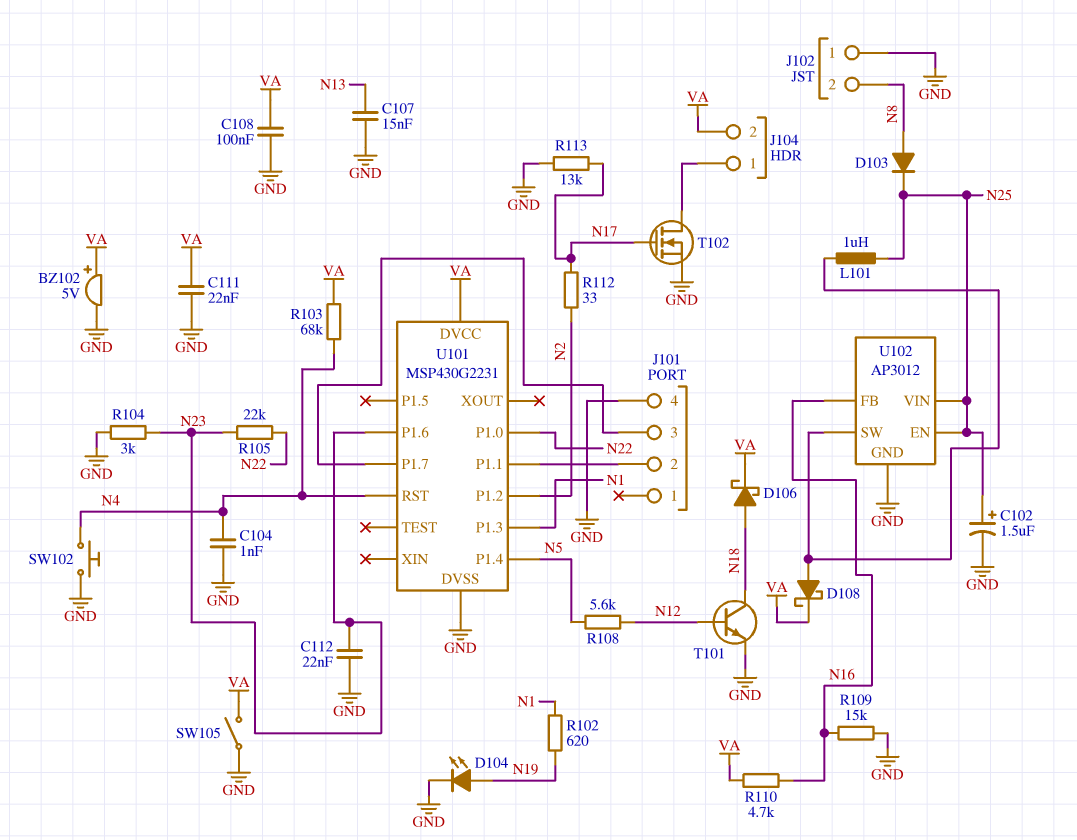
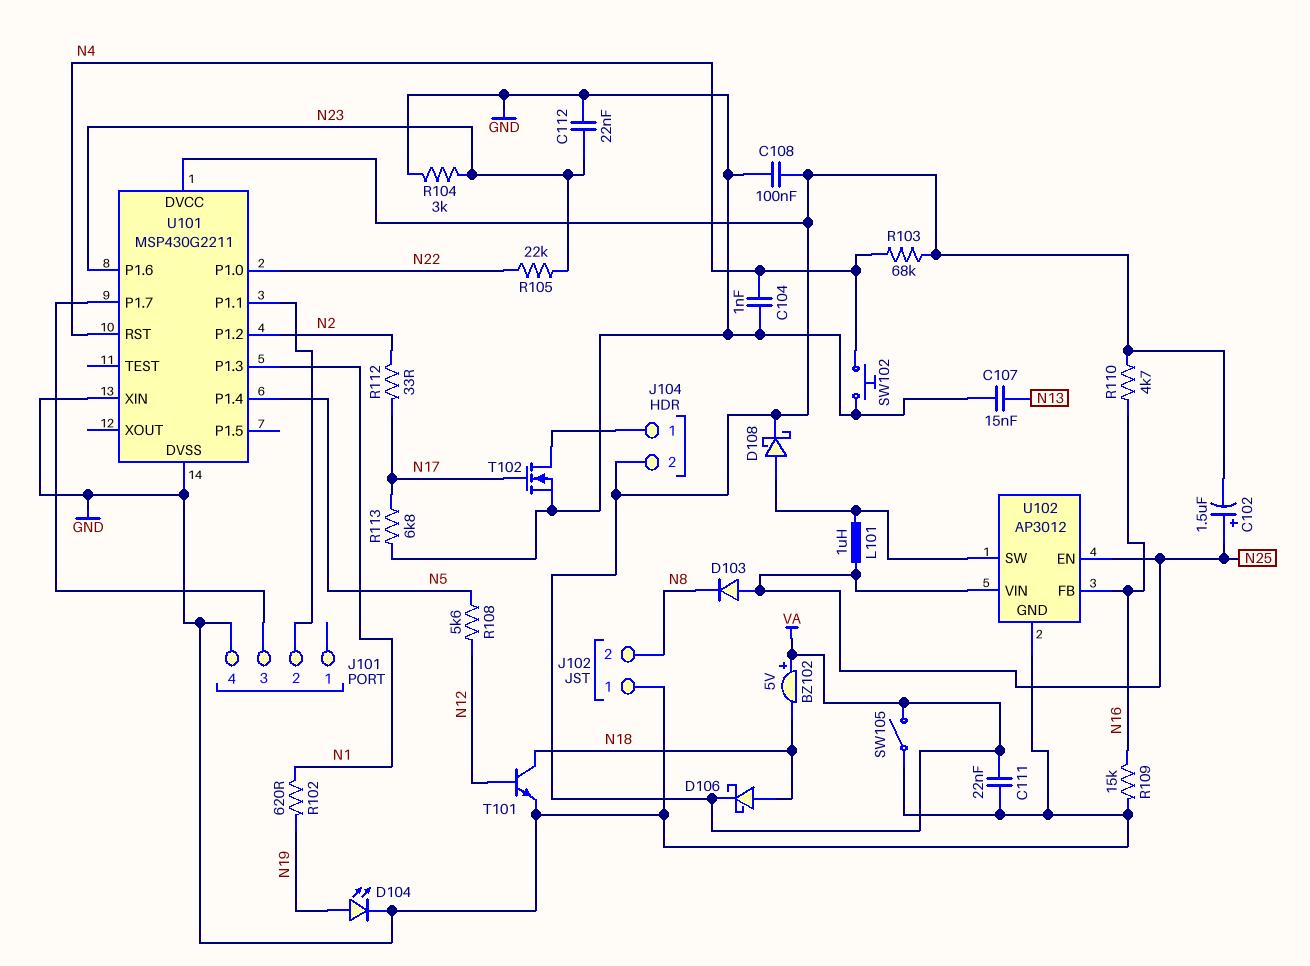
BZ102: buzzer 5V (plus VA, minus GND) -> buzzer 5V (plus VA, minus N18)
C102: 1.5uF (plus N25, minus GND) -> 1.5uF (plus N25, minus VA)
D103: diode (A N8, K N25) -> diode (A N25, K N8)
R113: 13k (GND, N17) -> 6.8k (GND, N17)
U101: MSP430G2231 -> MSP430G2211
U101 pin XIN: none -> GND

